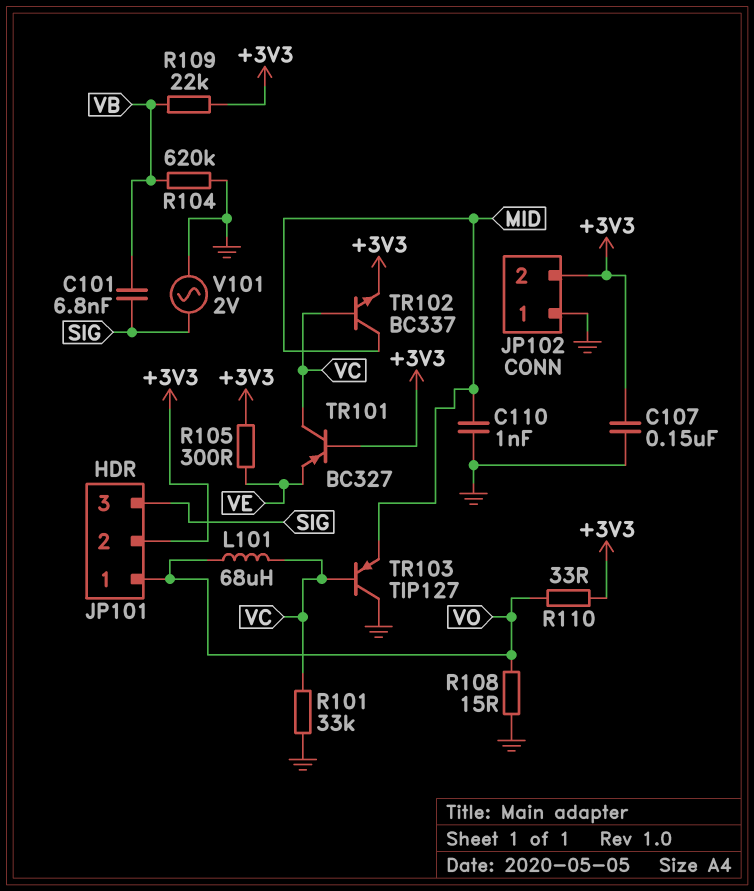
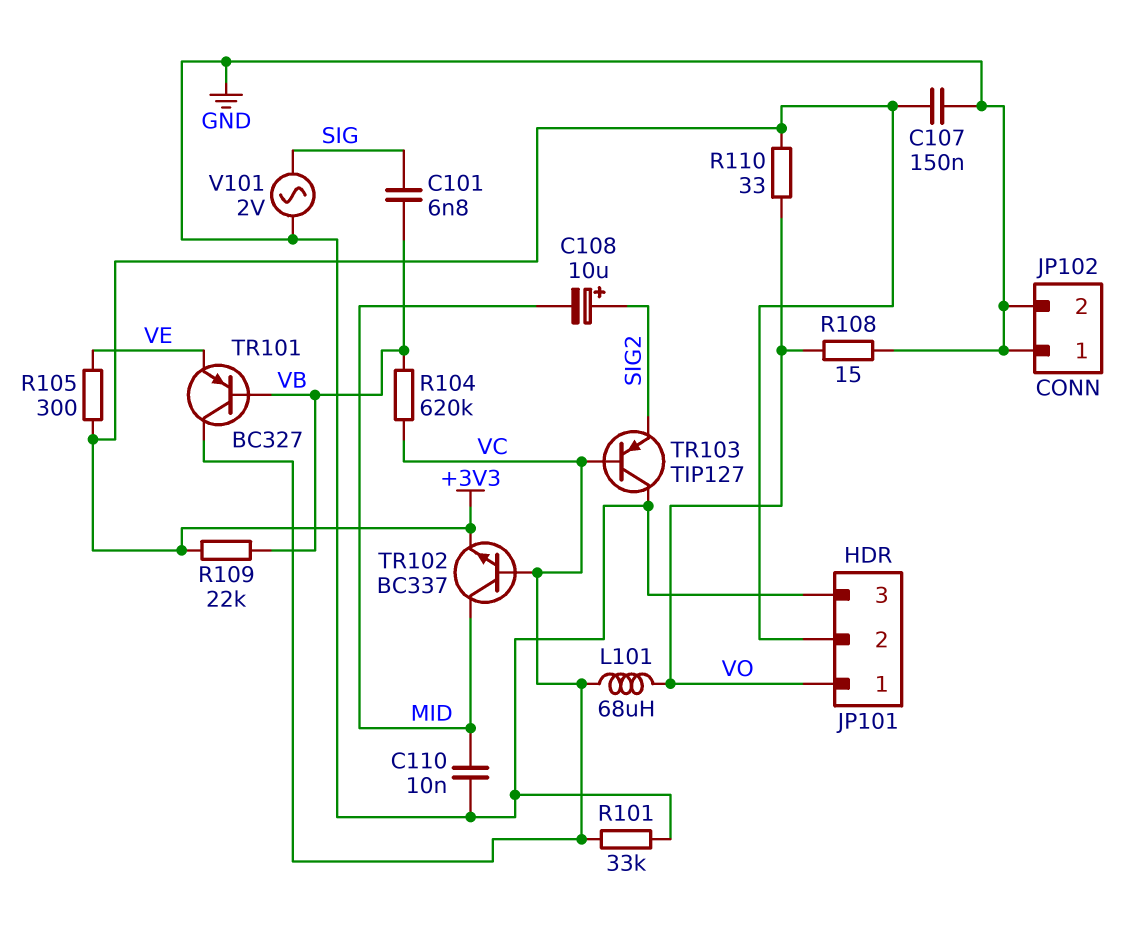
C108: none -> 10uF (plus SIG2, minus MID)
C110: 1nF (GND, MID) -> 10nF (GND, MID)
JP101 pin 3: SIG -> GND
JP102 pin 2: +3V3 -> GND
R104: 620k (GND, VB) -> 620k (VB, VC)
TR101: PNP BC327 (B +3V3, C VC, E VE) -> PNP BC327 (B VB, C VC, E VE)
TR103: PNP TIP127 (B VC, C GND, E MID) -> PNP TIP127 (B VC, C GND, E SIG2)

